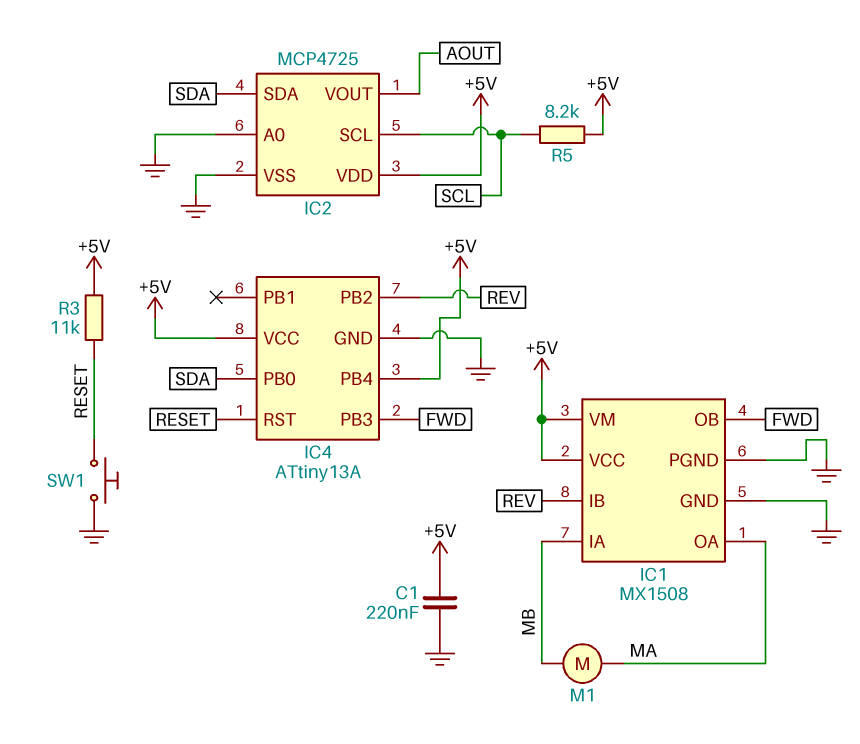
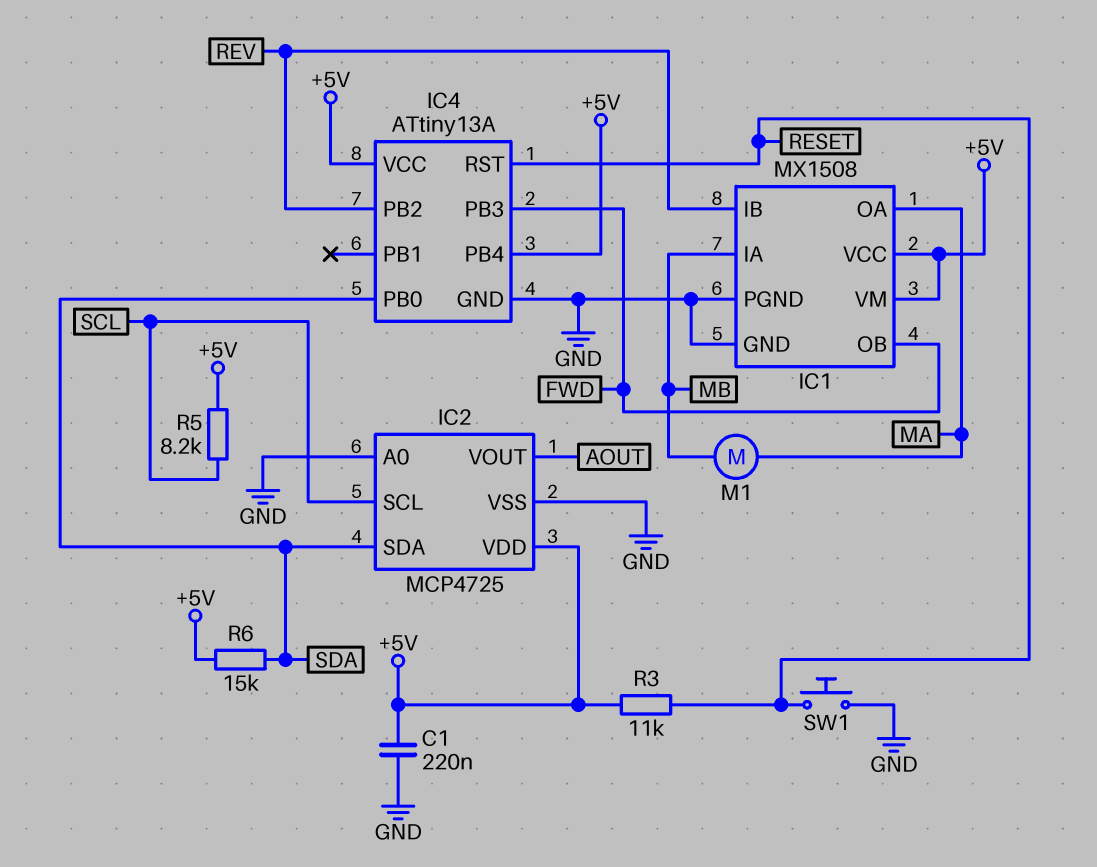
R6: none -> 15k (+5V, SDA)

